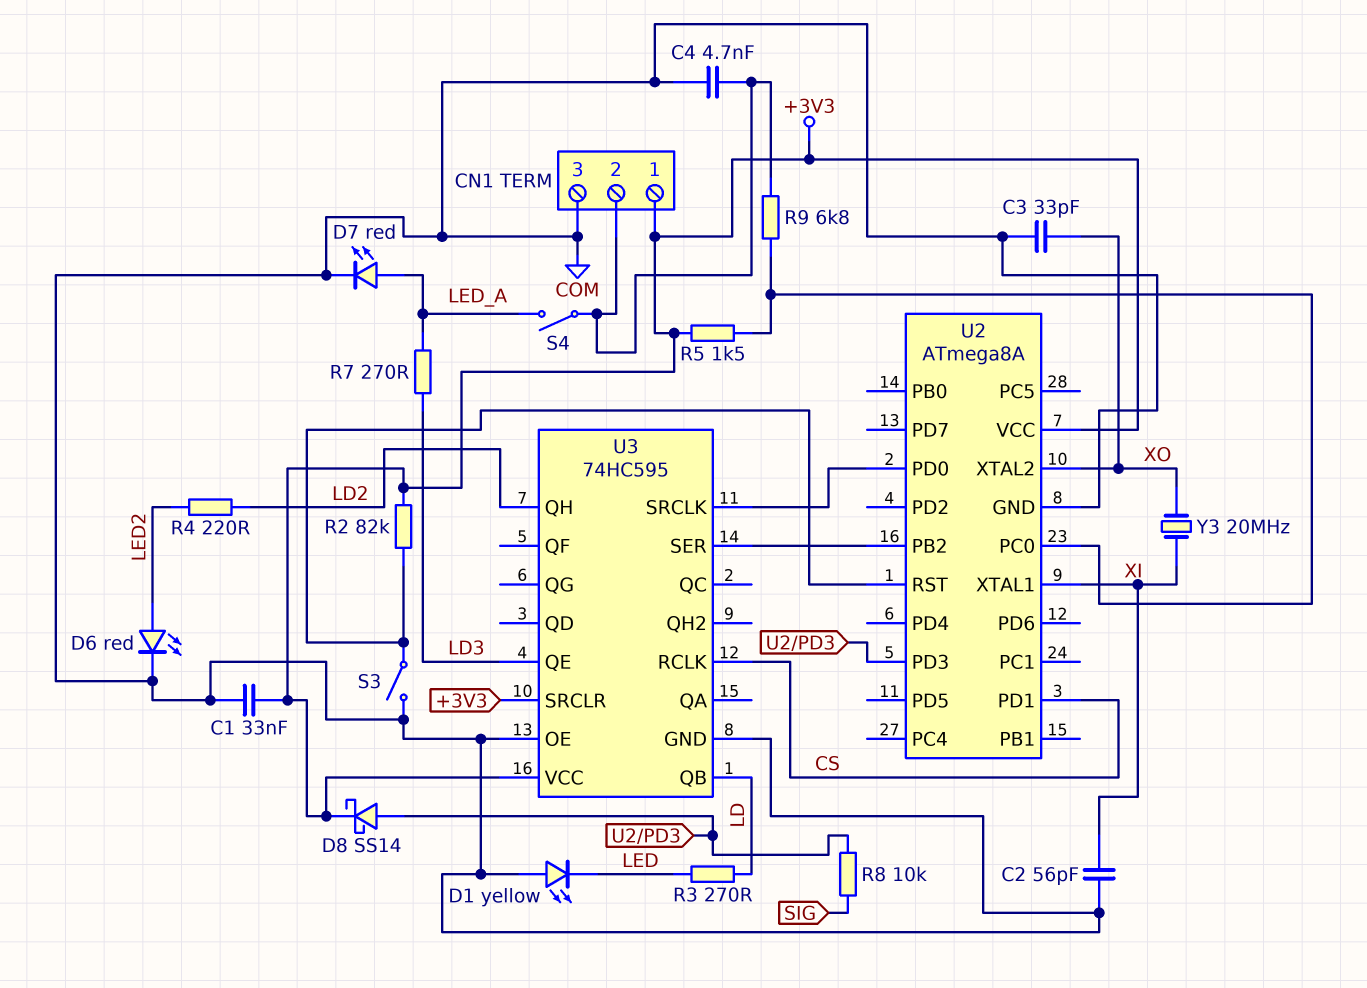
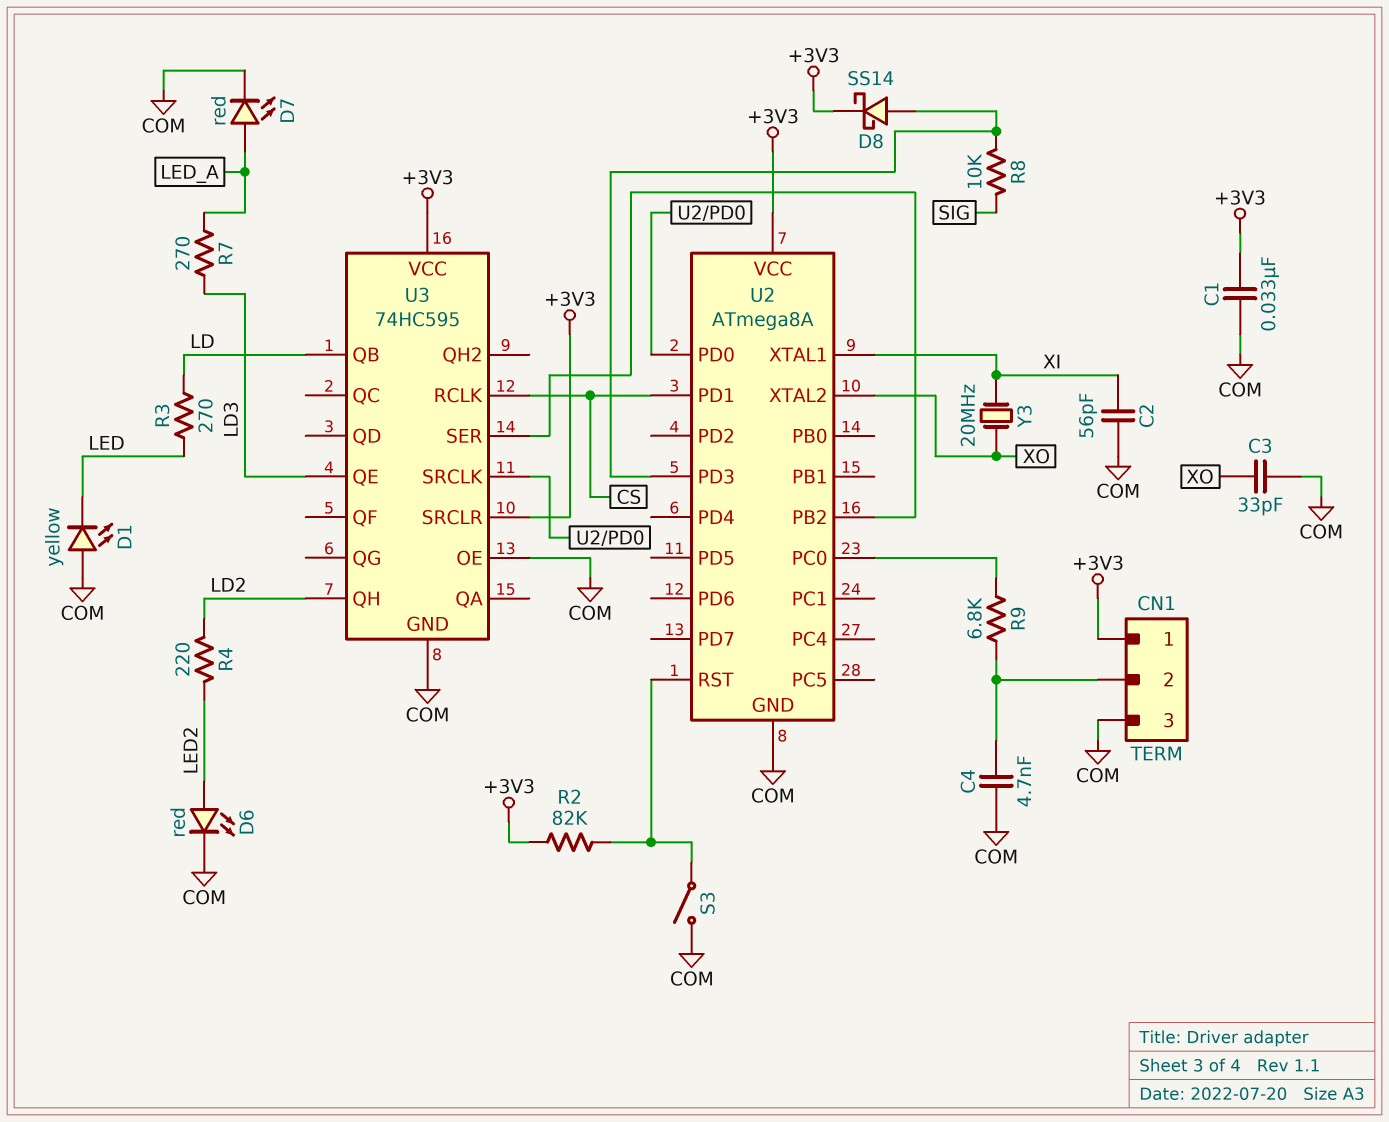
R5: 1.5k (+3V3, U2/PC0) -> none
S4: switch (CN1/2, LED_A) -> none

